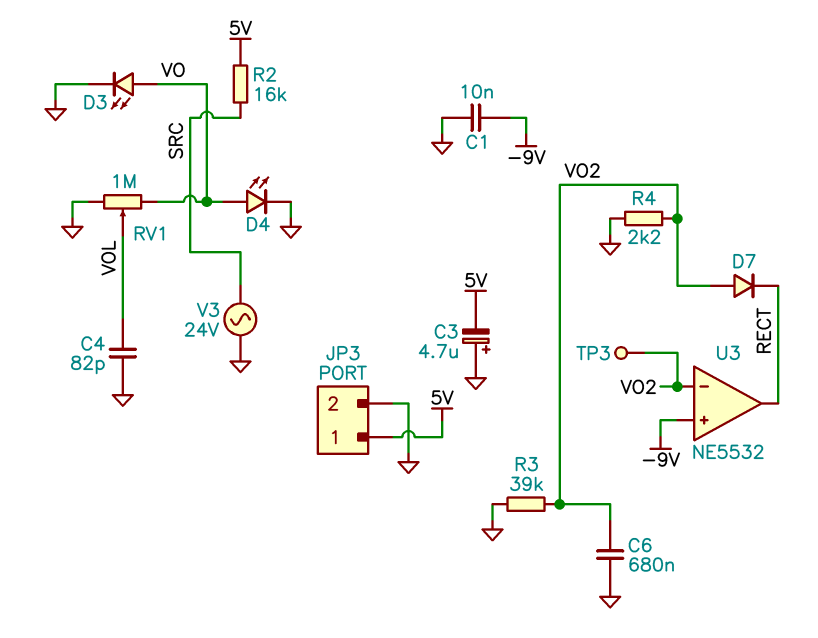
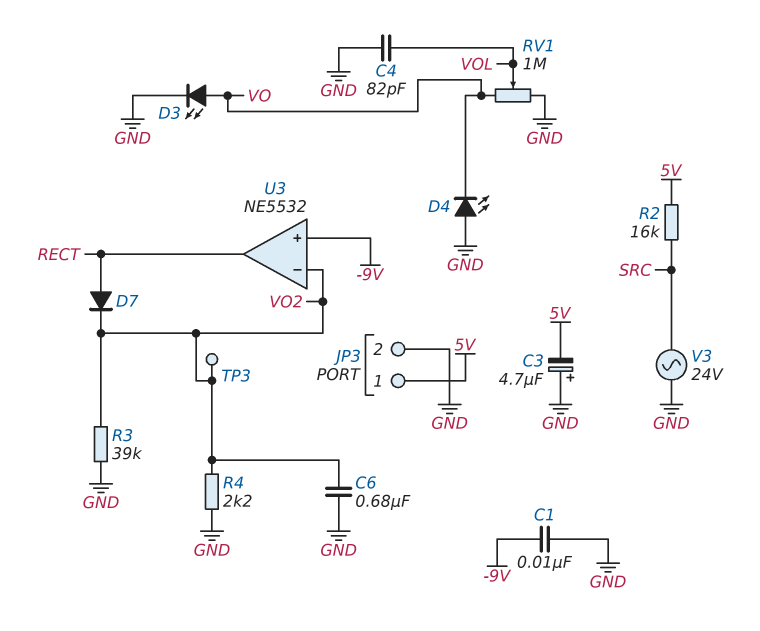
D4: LED (A VO, K GND) -> LED (A GND, K VO)
D7: diode (A VO2, K RECT) -> diode (A RECT, K VO2)

